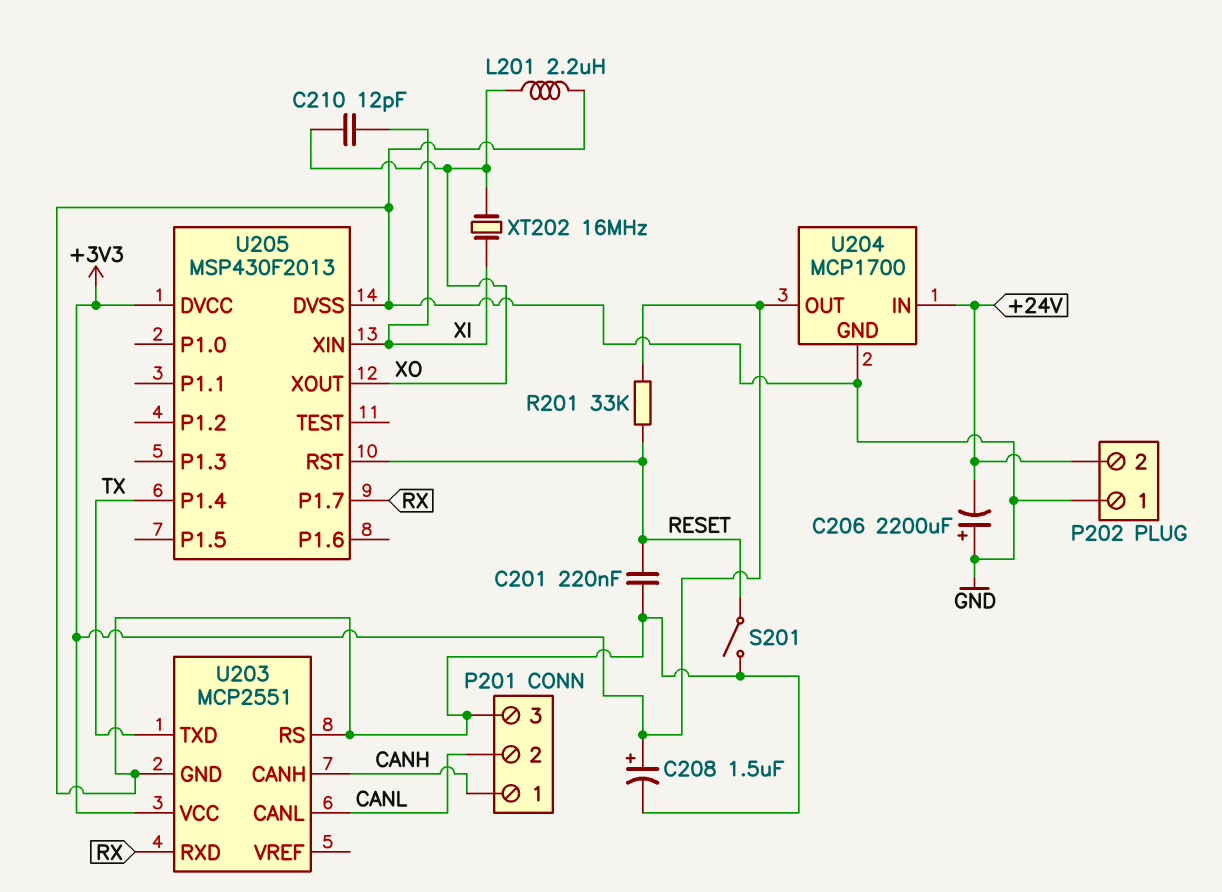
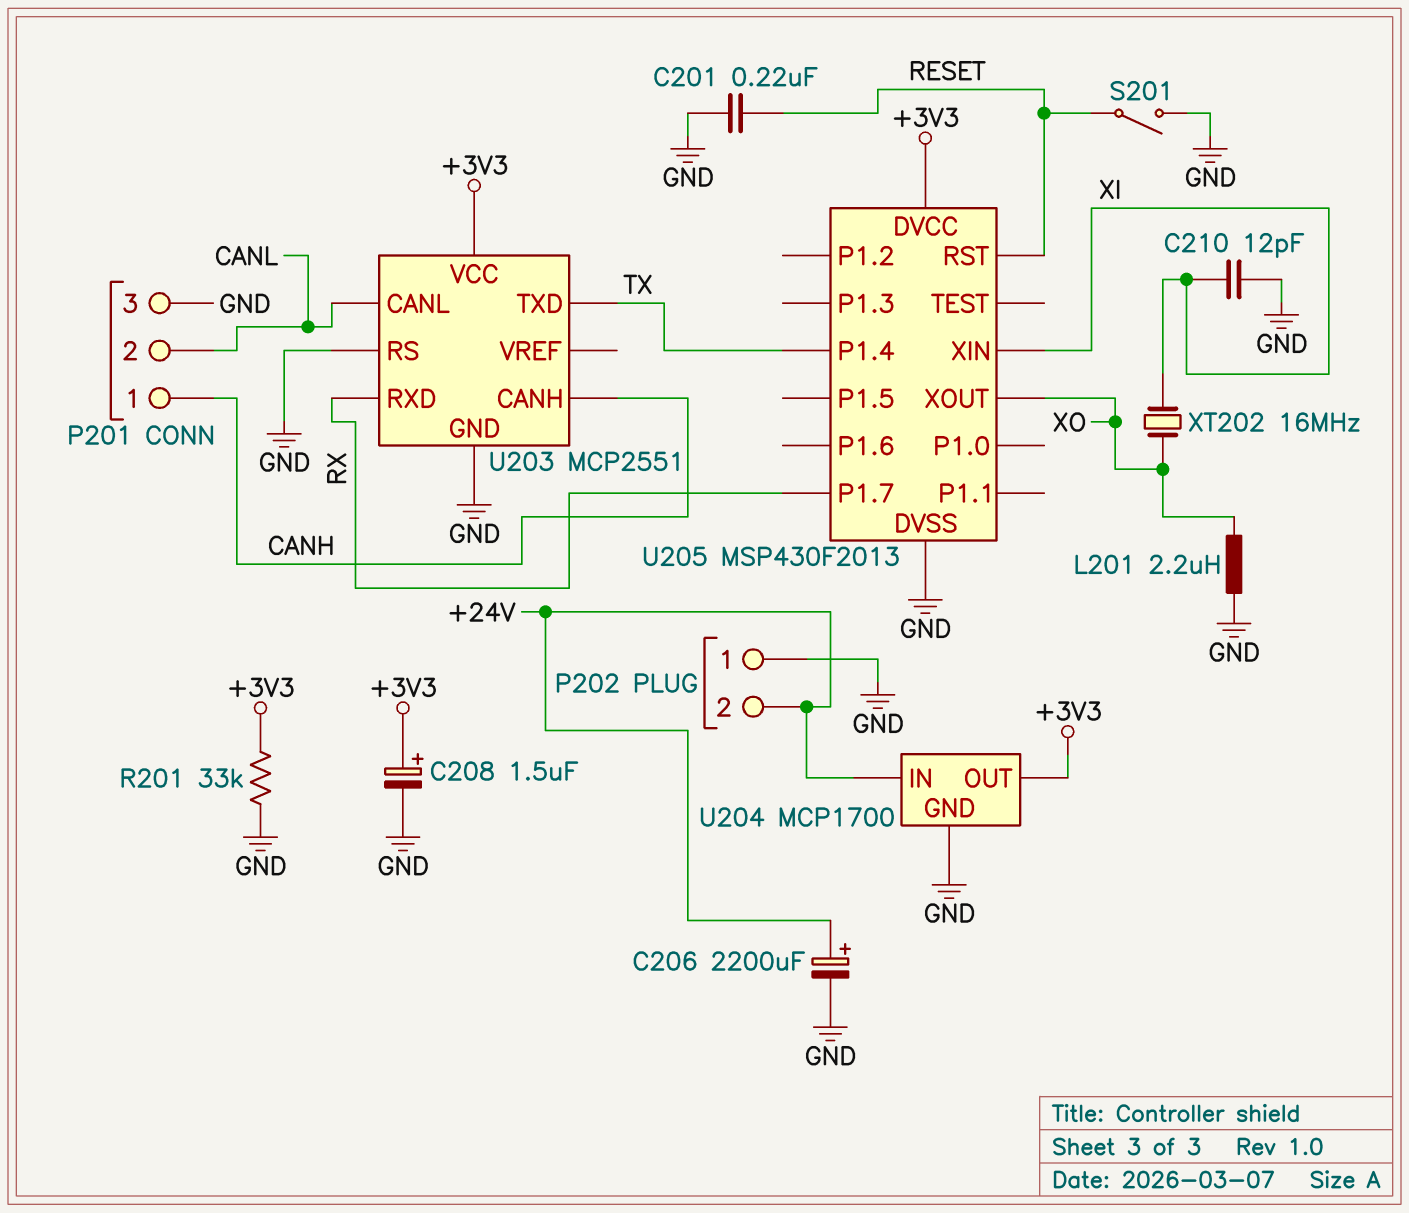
C206: 2200uF (plus GND, minus +24V) -> 2200uF (plus +24V, minus GND)
C210: 12pF (XI, XO) -> 12pF (GND, XI)
R201: 33k (+3V3, RESET) -> 33k (+3V3, GND)

